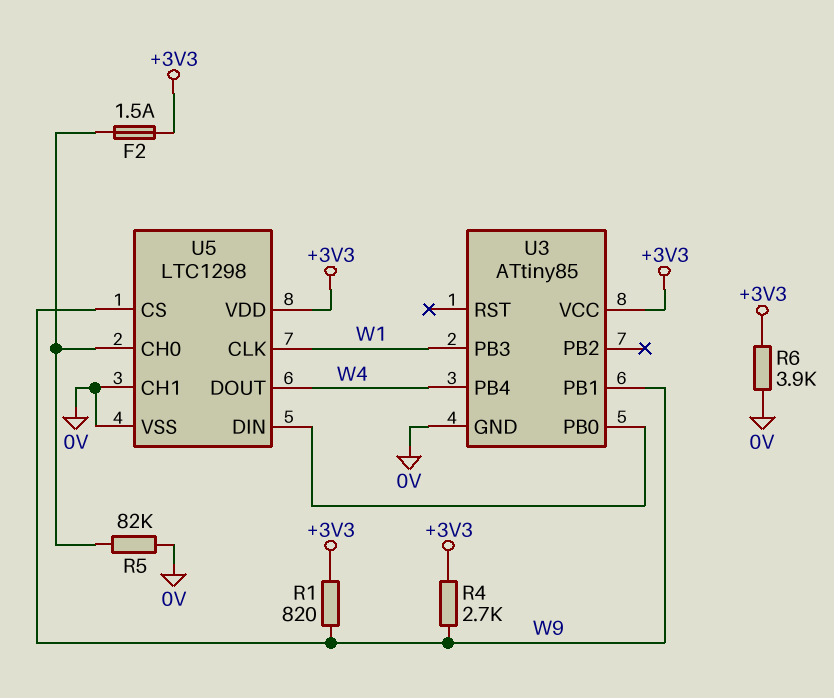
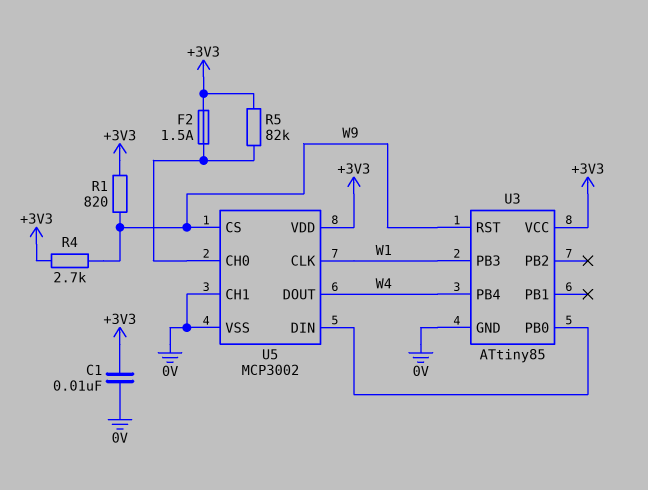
C1: none -> 10nF (+3V3, 0V)
R5: 82k (0V, U5/CH0) -> 82k (+3V3, U5/CH0)
R6: 3.9k (+3V3, 0V) -> none
U3 pin PB1: W9 -> none
U3 pin RST: none -> W9
U5: LTC1298 -> MCP3002

